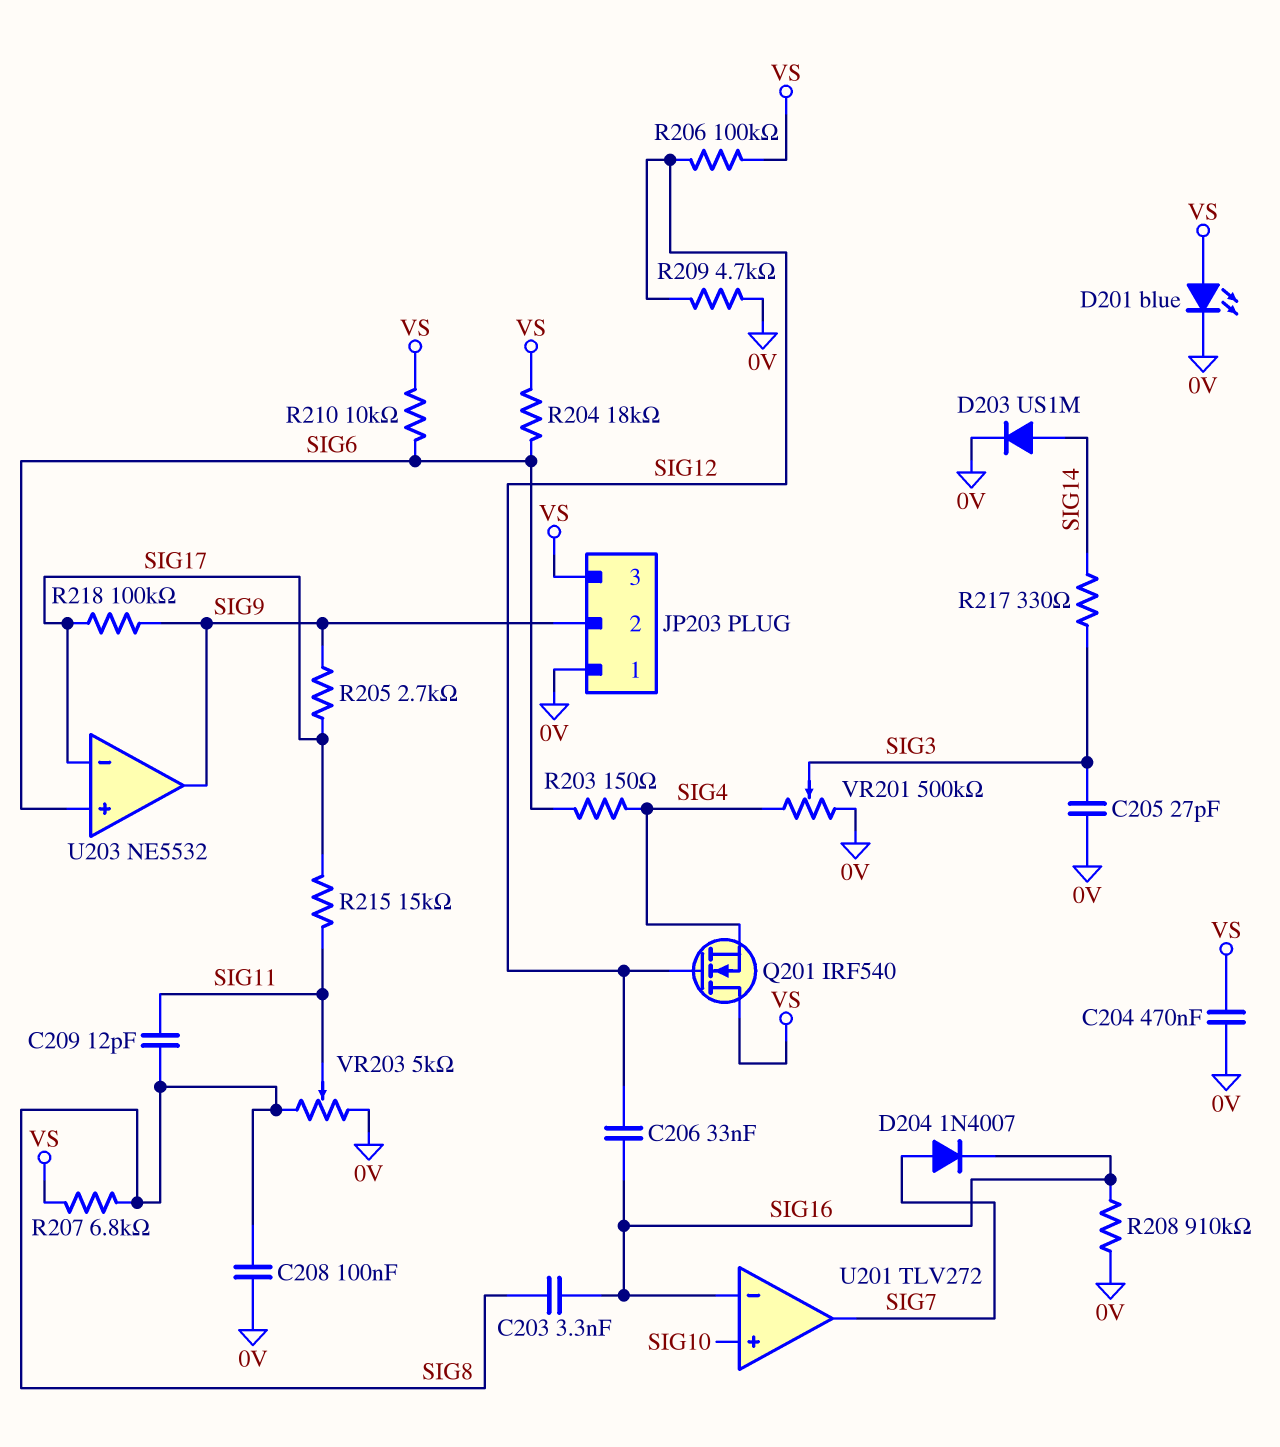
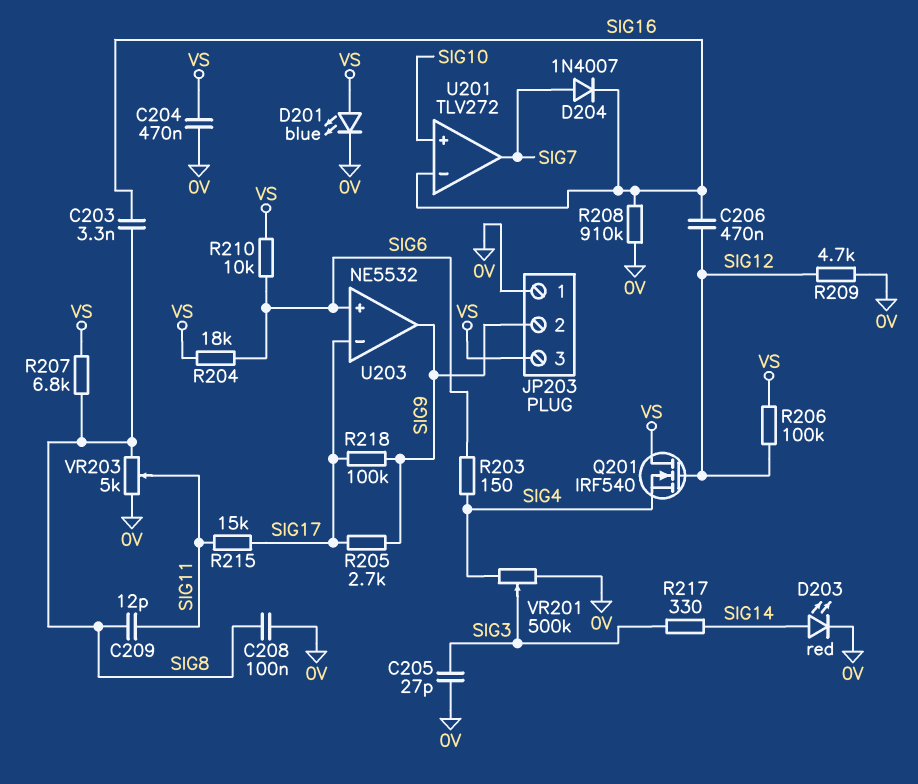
C206: 33nF (SIG12, SIG16) -> 470nF (SIG12, SIG16)
D203: diode US1M (A SIG14, K 0V) -> LED red (A SIG14, K 0V)

